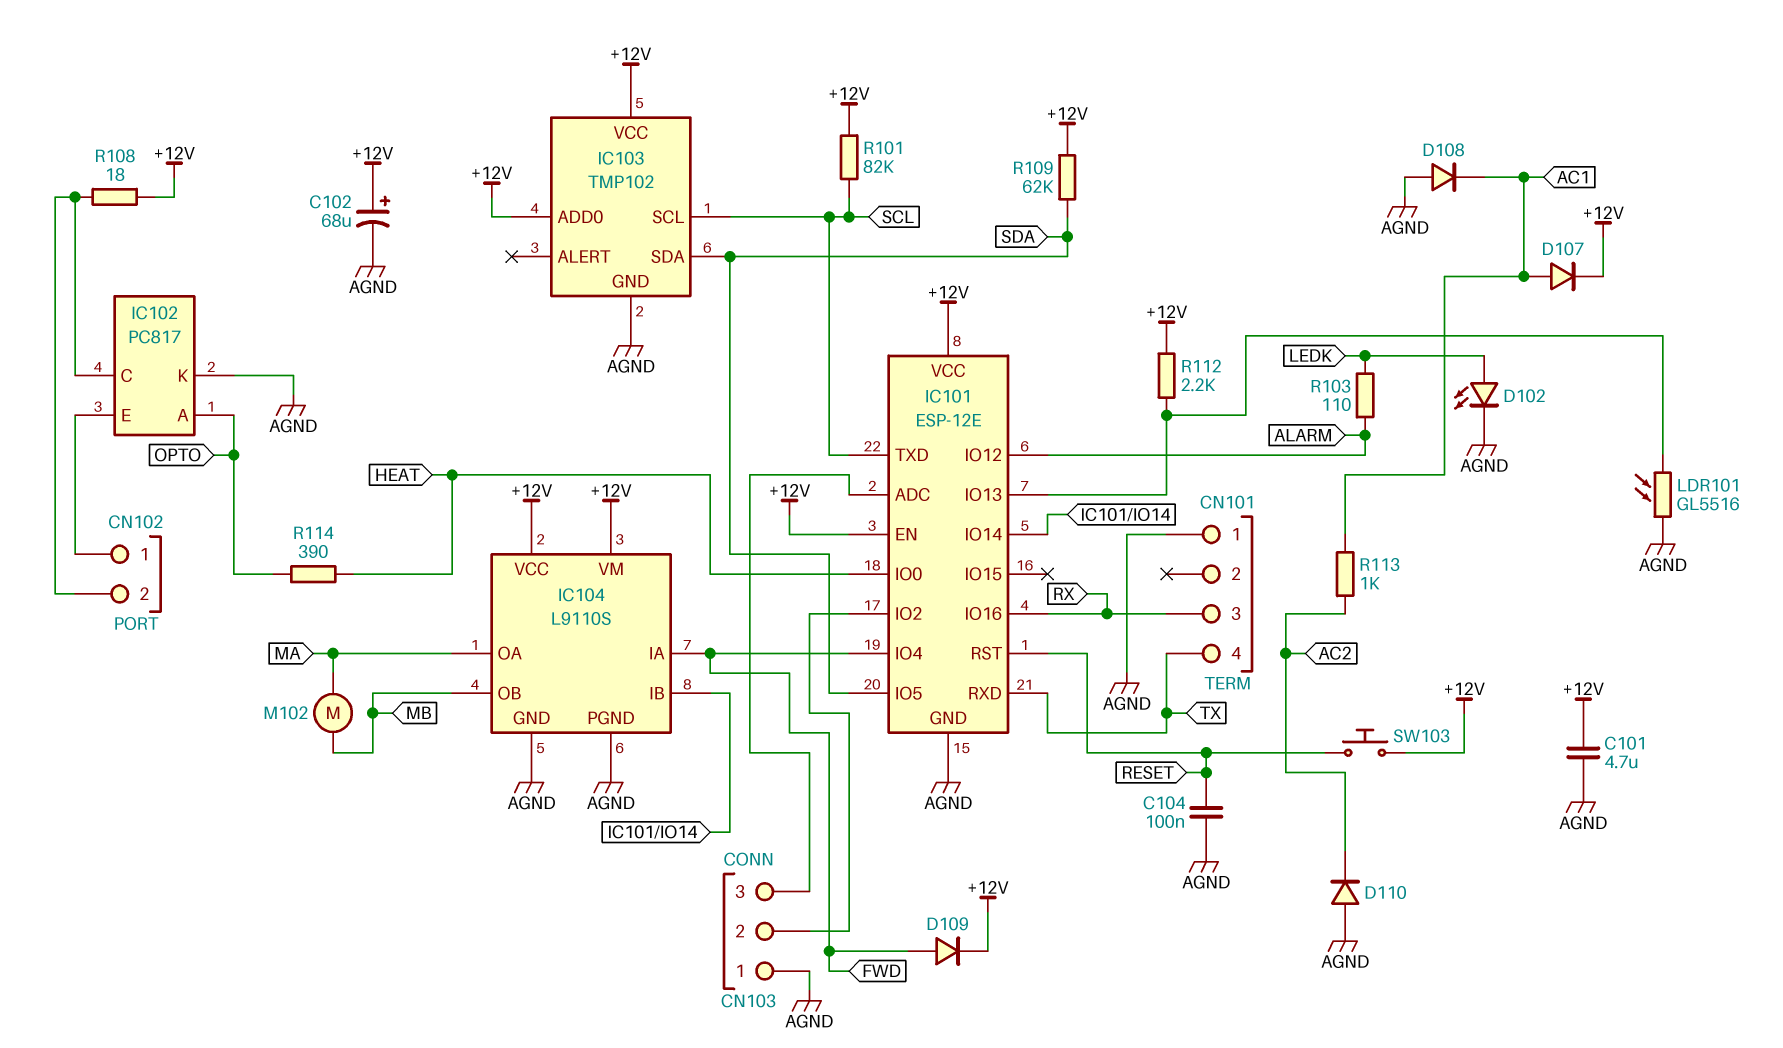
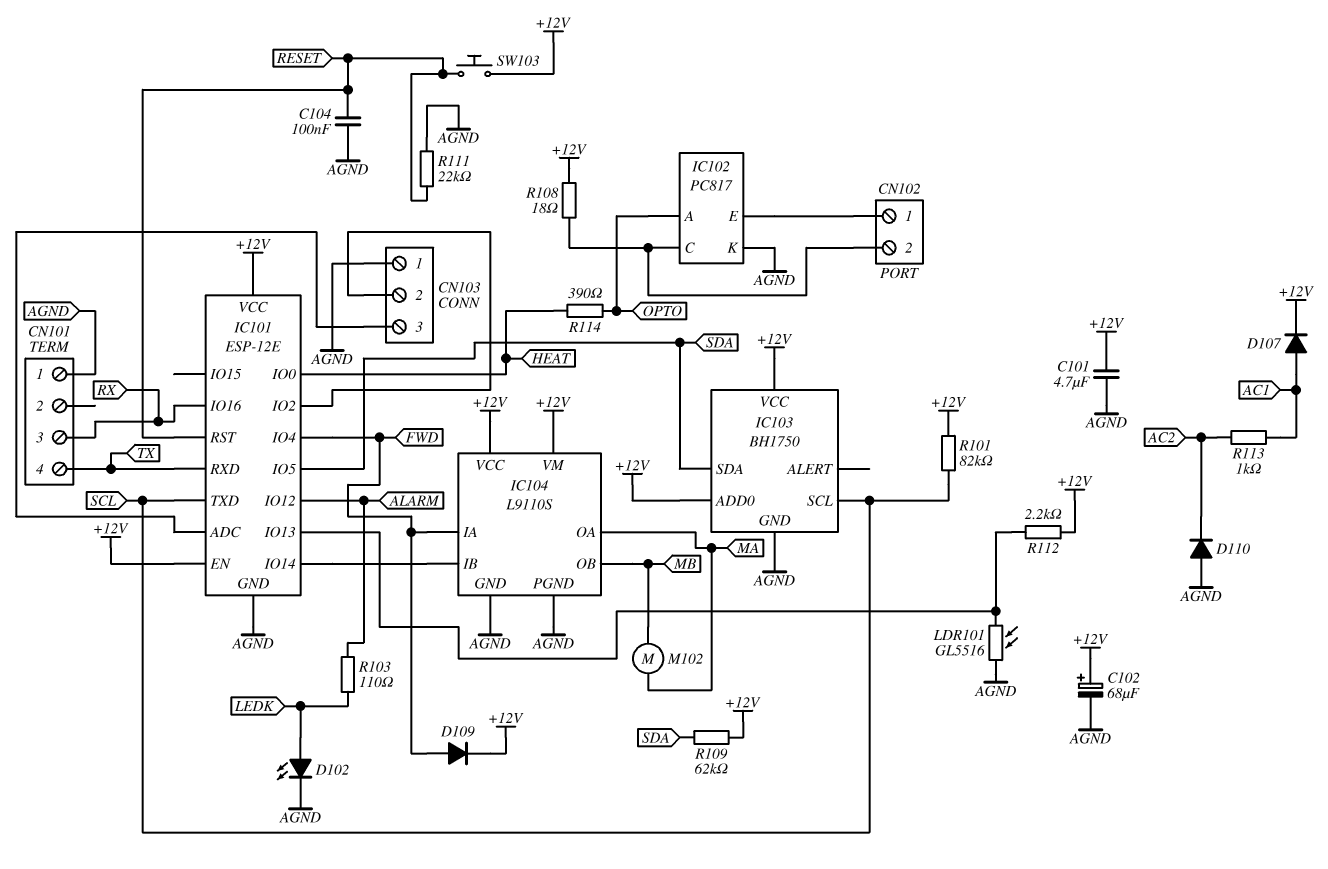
D108: diode (A AGND, K AC1) -> none
IC103: TMP102 -> BH1750
R111: none -> 22k (AGND, RESET)

